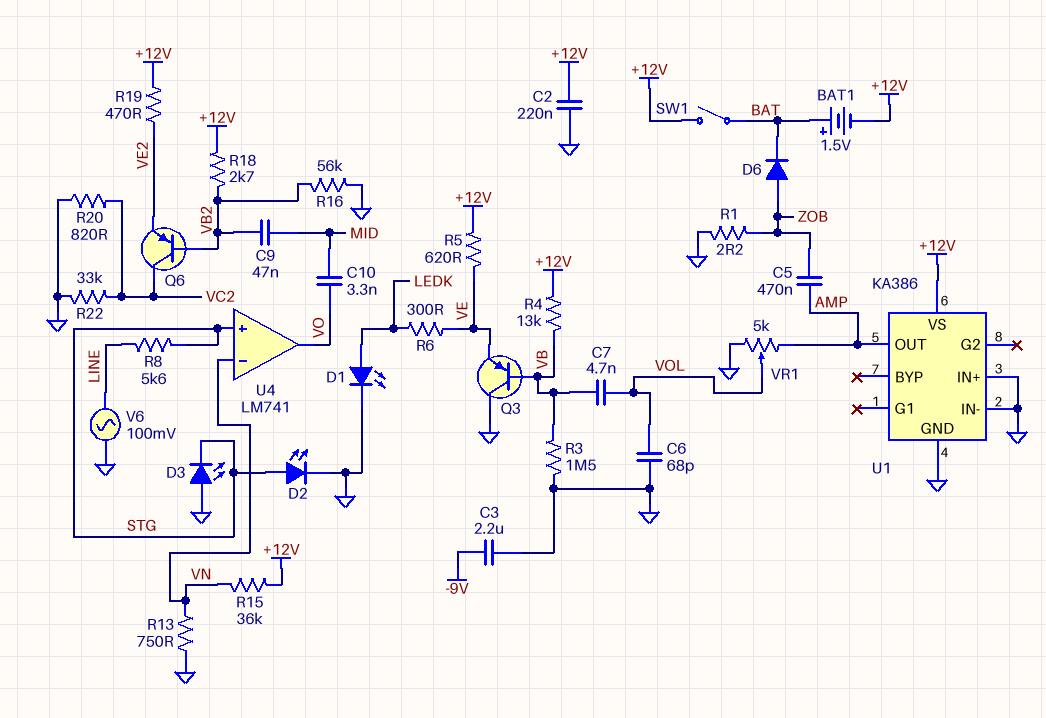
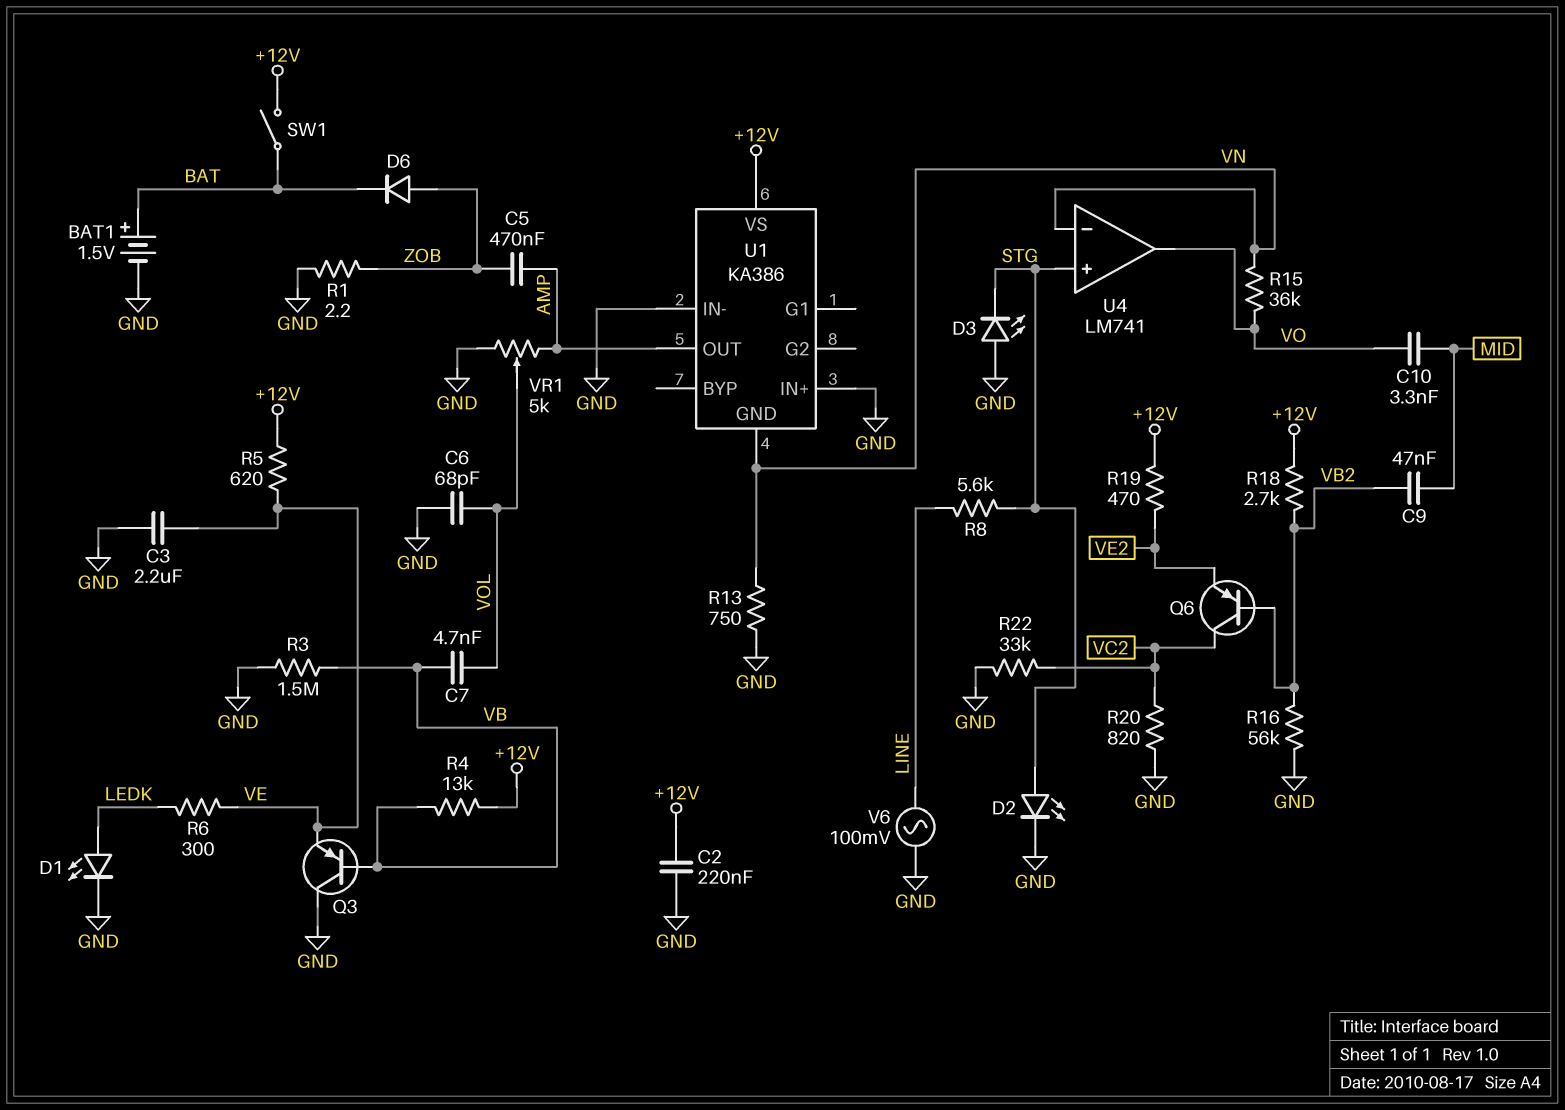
BAT1: 1.5V (plus BAT, minus +12V) -> 1.5V (plus BAT, minus GND)
C3: 2.2uF (-9V, GND) -> 2.2uF (GND, VE)
R15: 36k (+12V, VN) -> 36k (VN, VO)
U1 pin GND: GND -> VN

